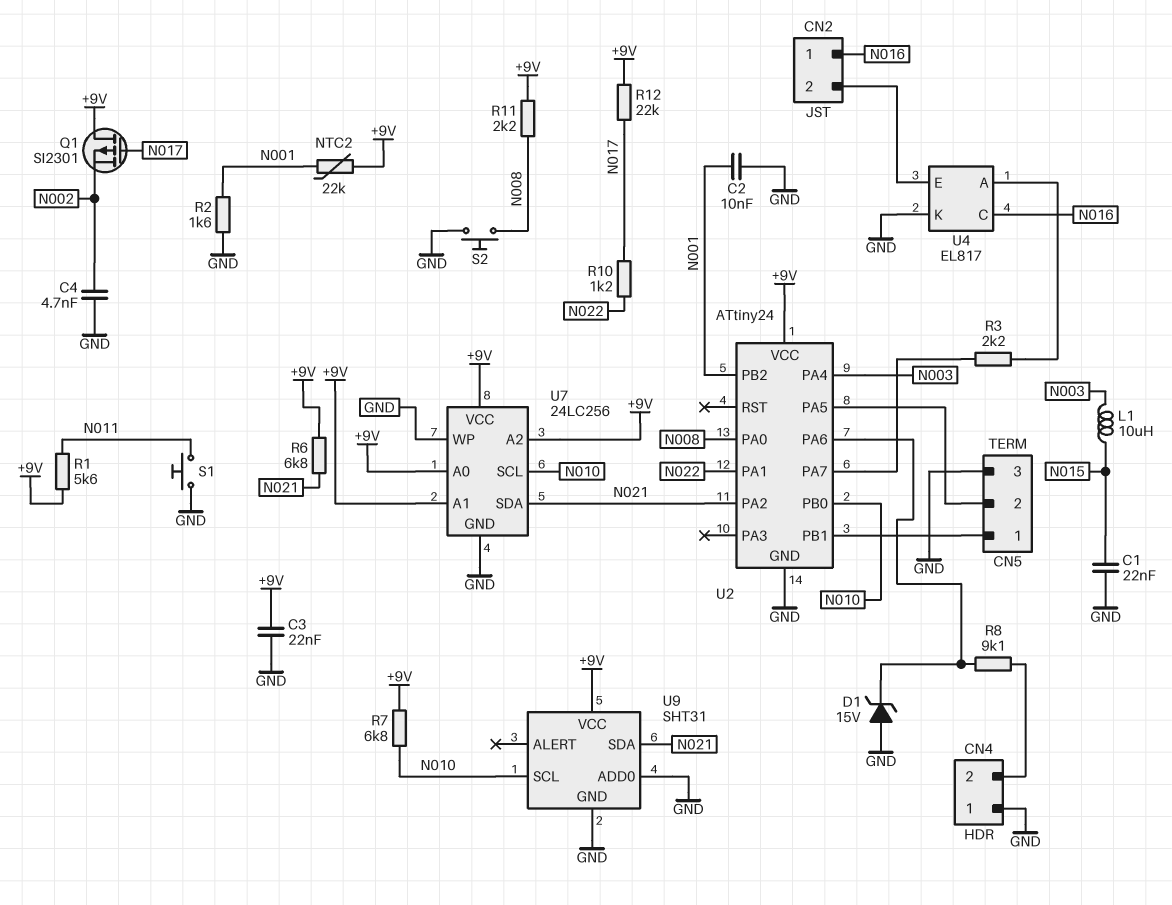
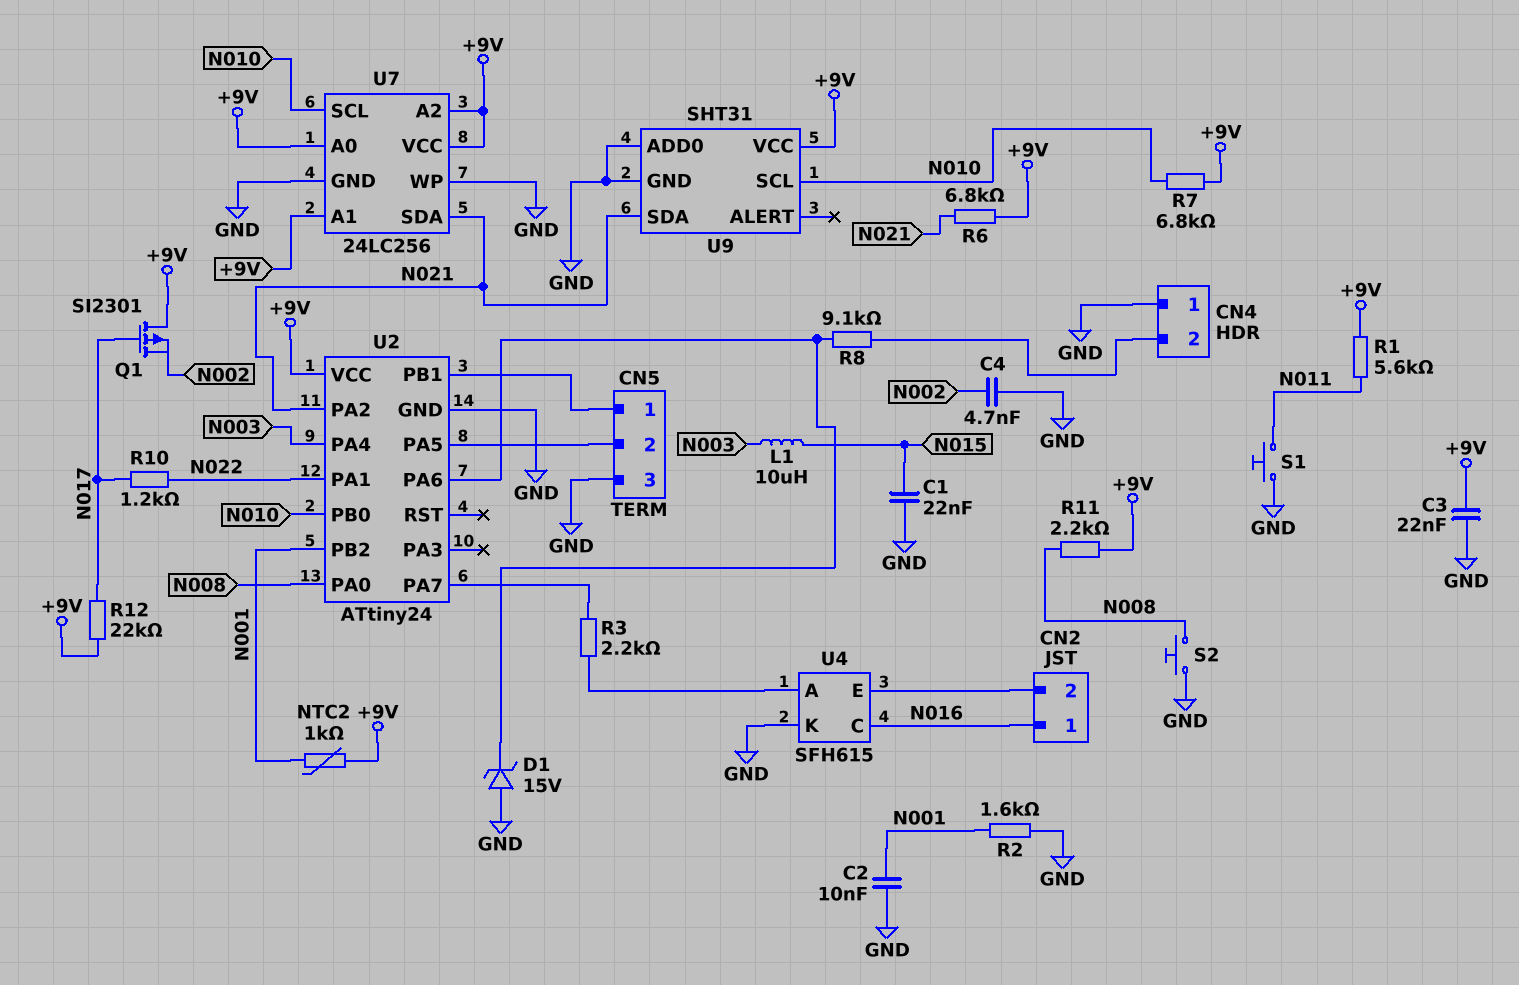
NTC2: 22k (+9V, N001) -> 1k (+9V, N001)
U4: EL817 -> SFH615

